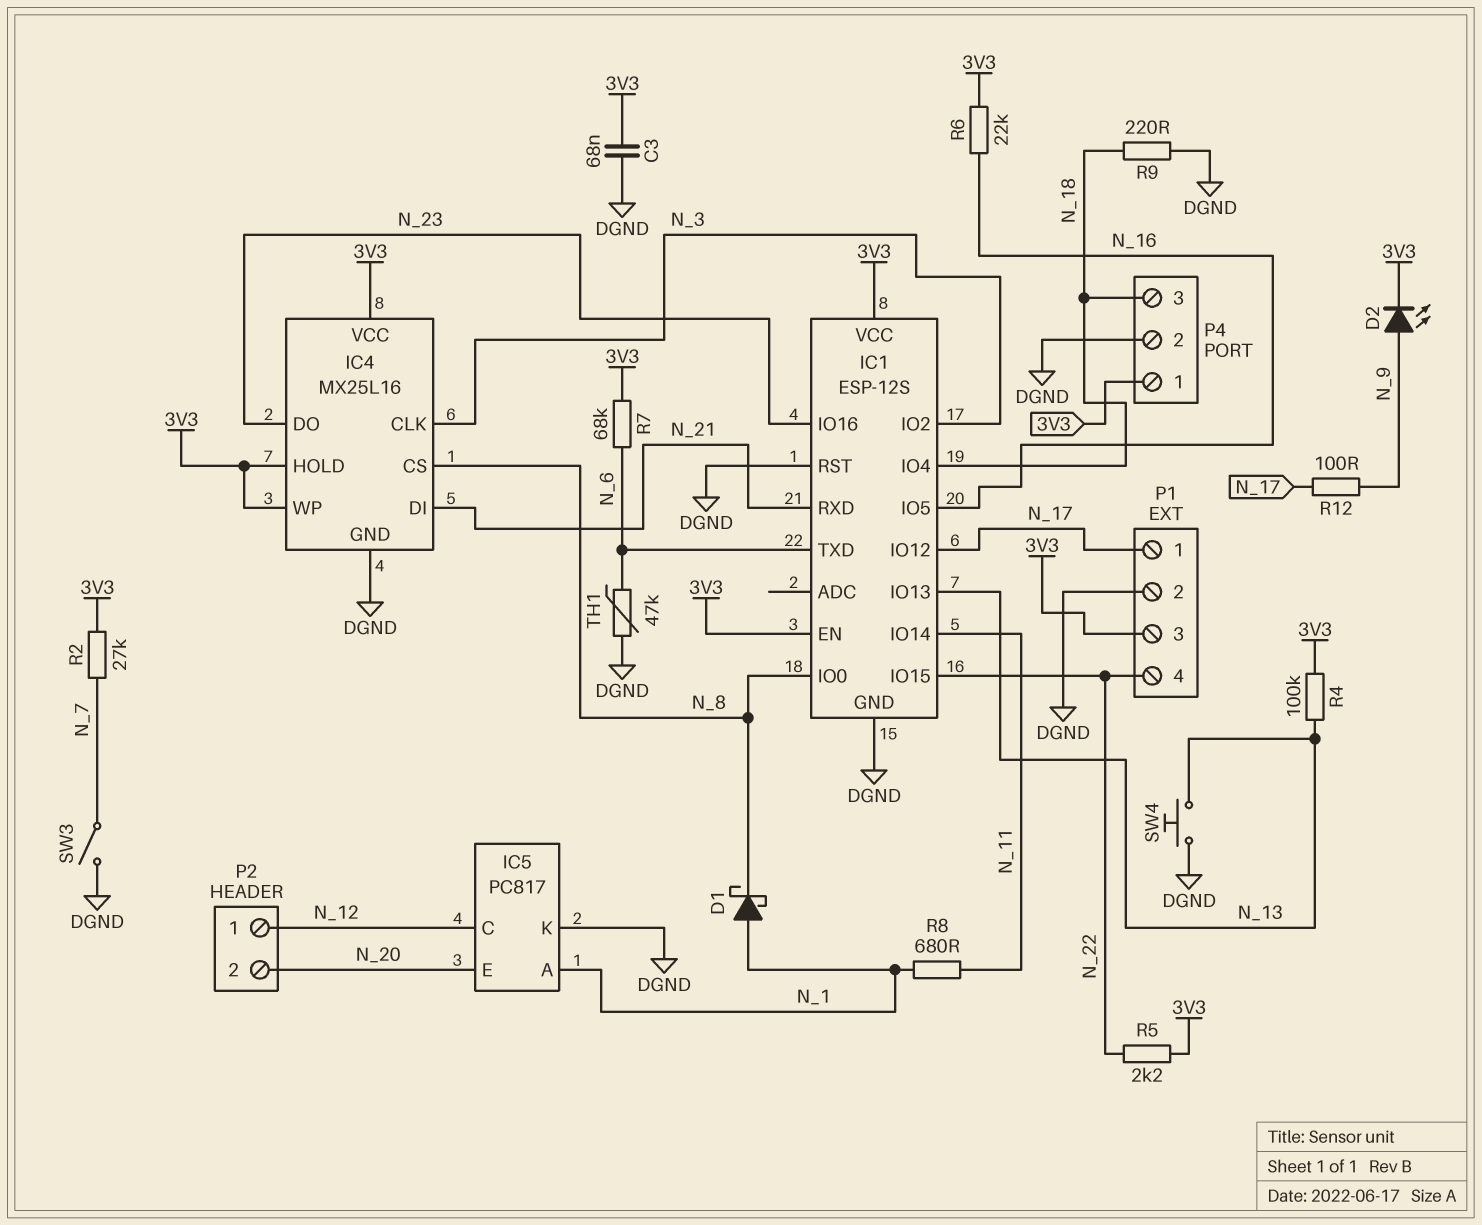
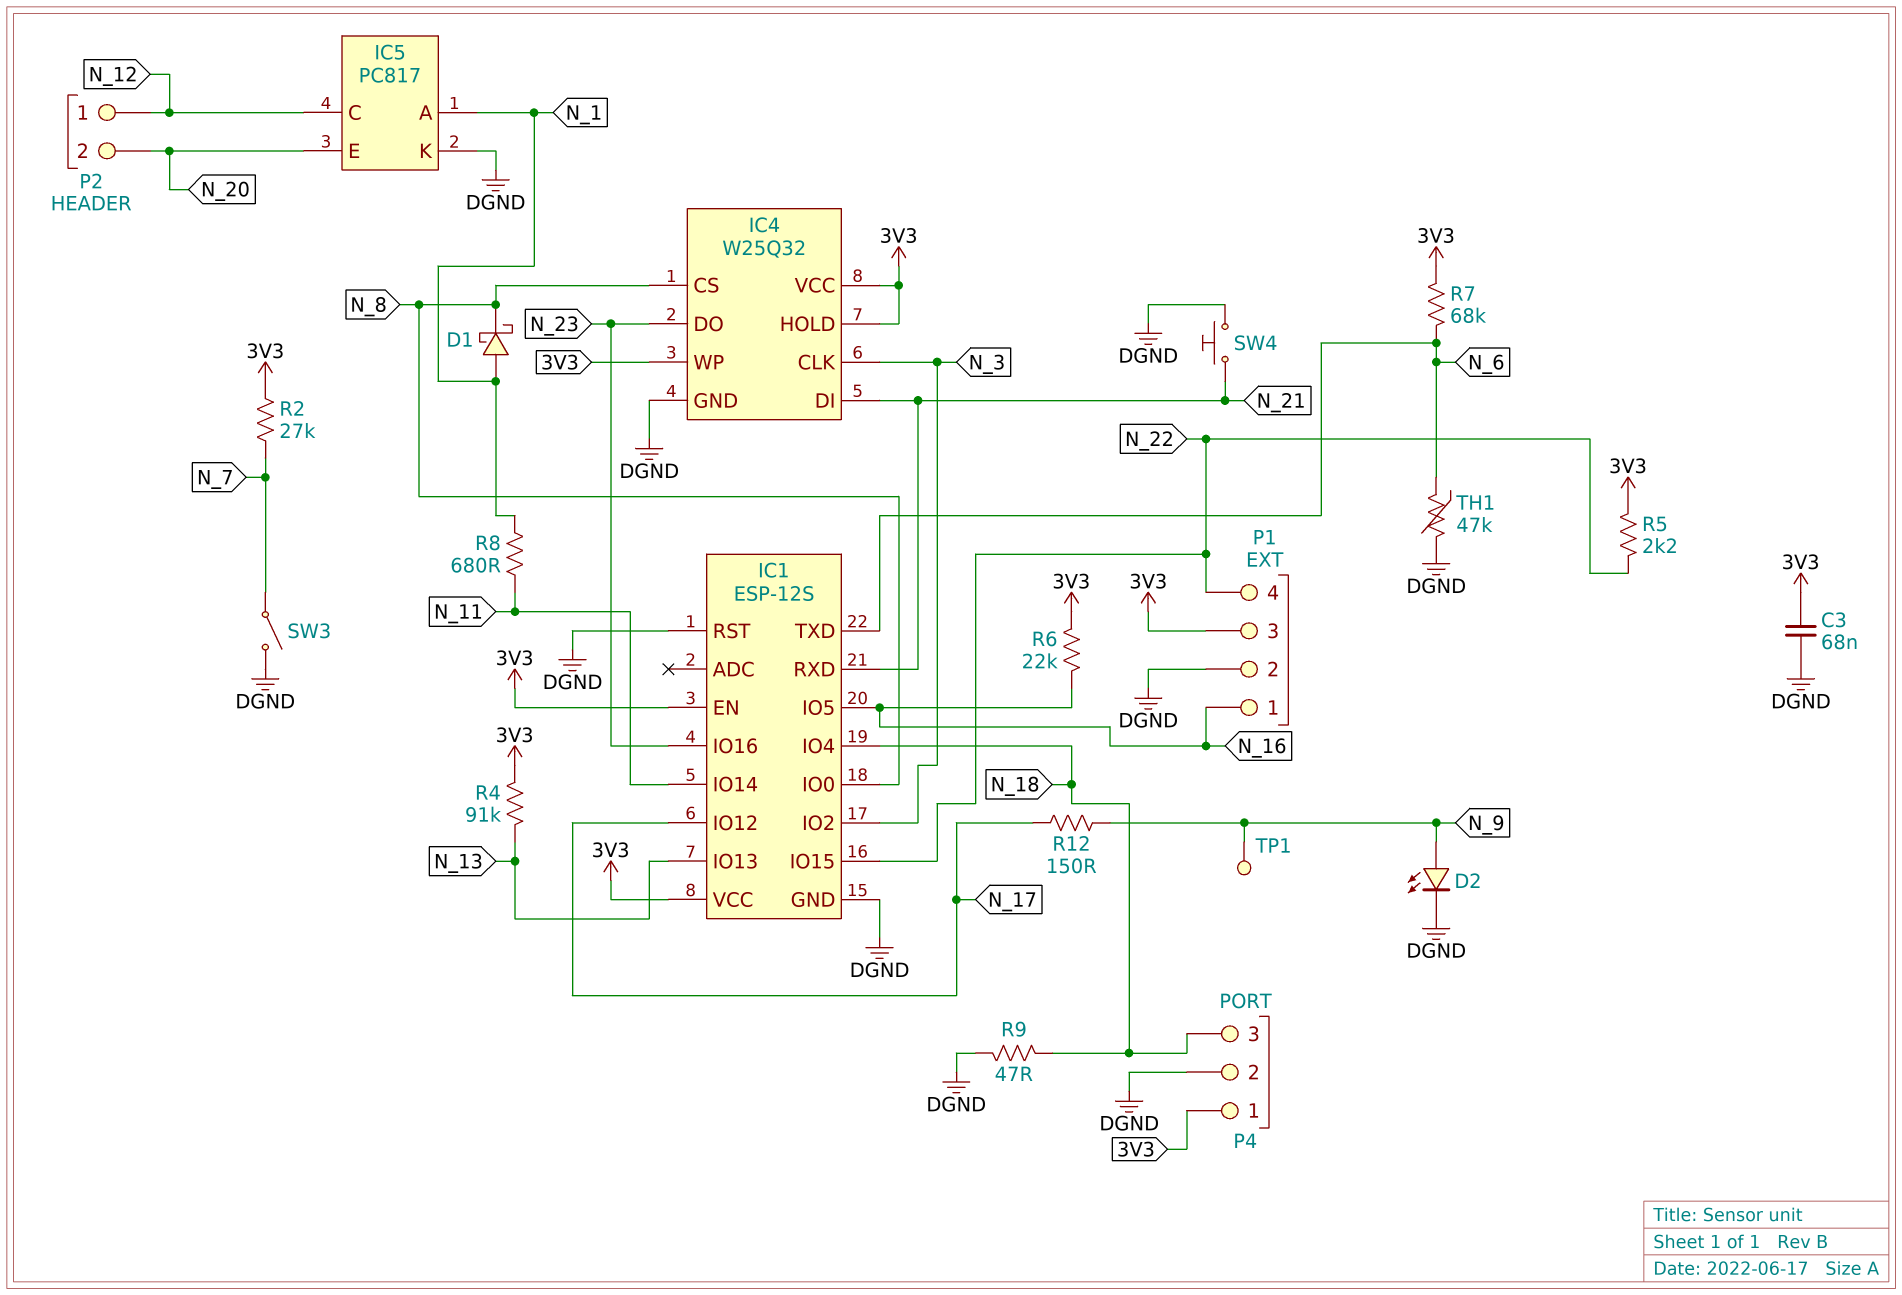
D2: LED (A N_9, K 3V3) -> LED (A N_9, K DGND)
IC4: MX25L16 -> W25Q32
P1 pin 1: N_17 -> N_16
R4: 100k (3V3, N_13) -> 91k (3V3, N_13)
R9: 220 (DGND, N_18) -> 47 (DGND, N_18)
R12: 100 (N_9, N_17) -> 150 (N_9, N_17)
SW4: button (DGND, N_13) -> button (DGND, N_21)
TP1: none -> test point (N_9)

